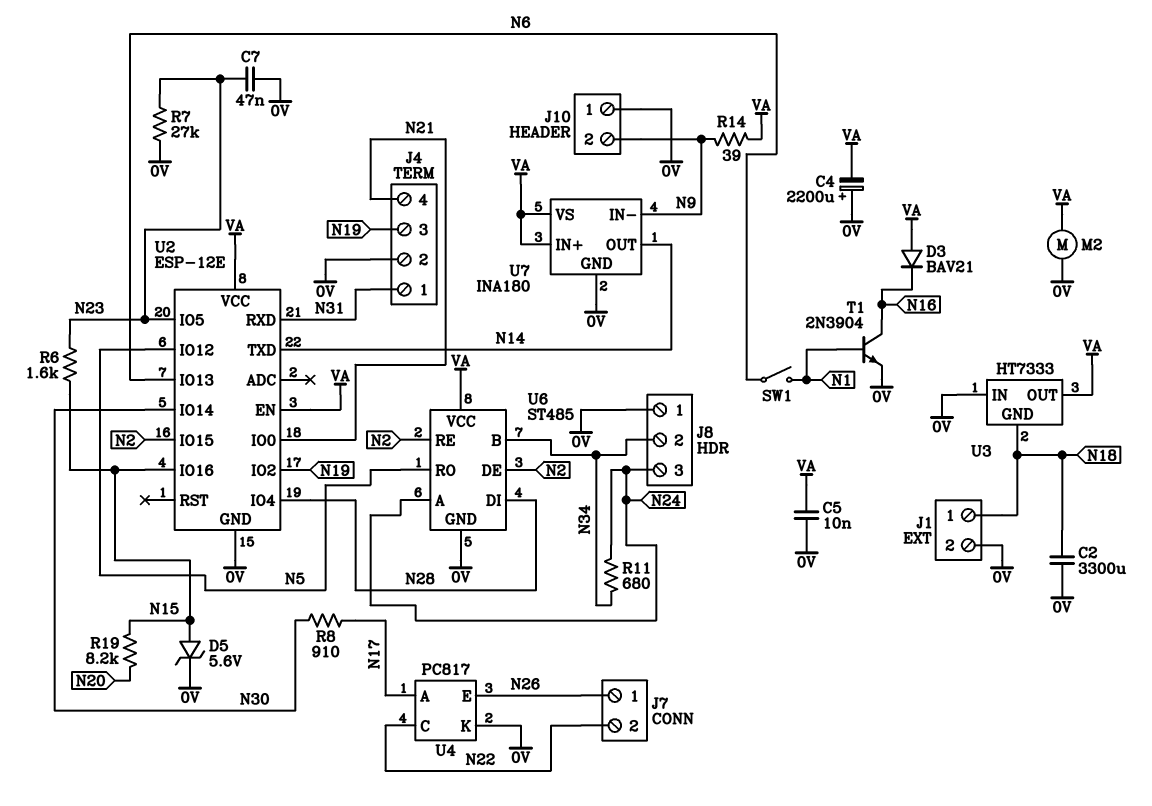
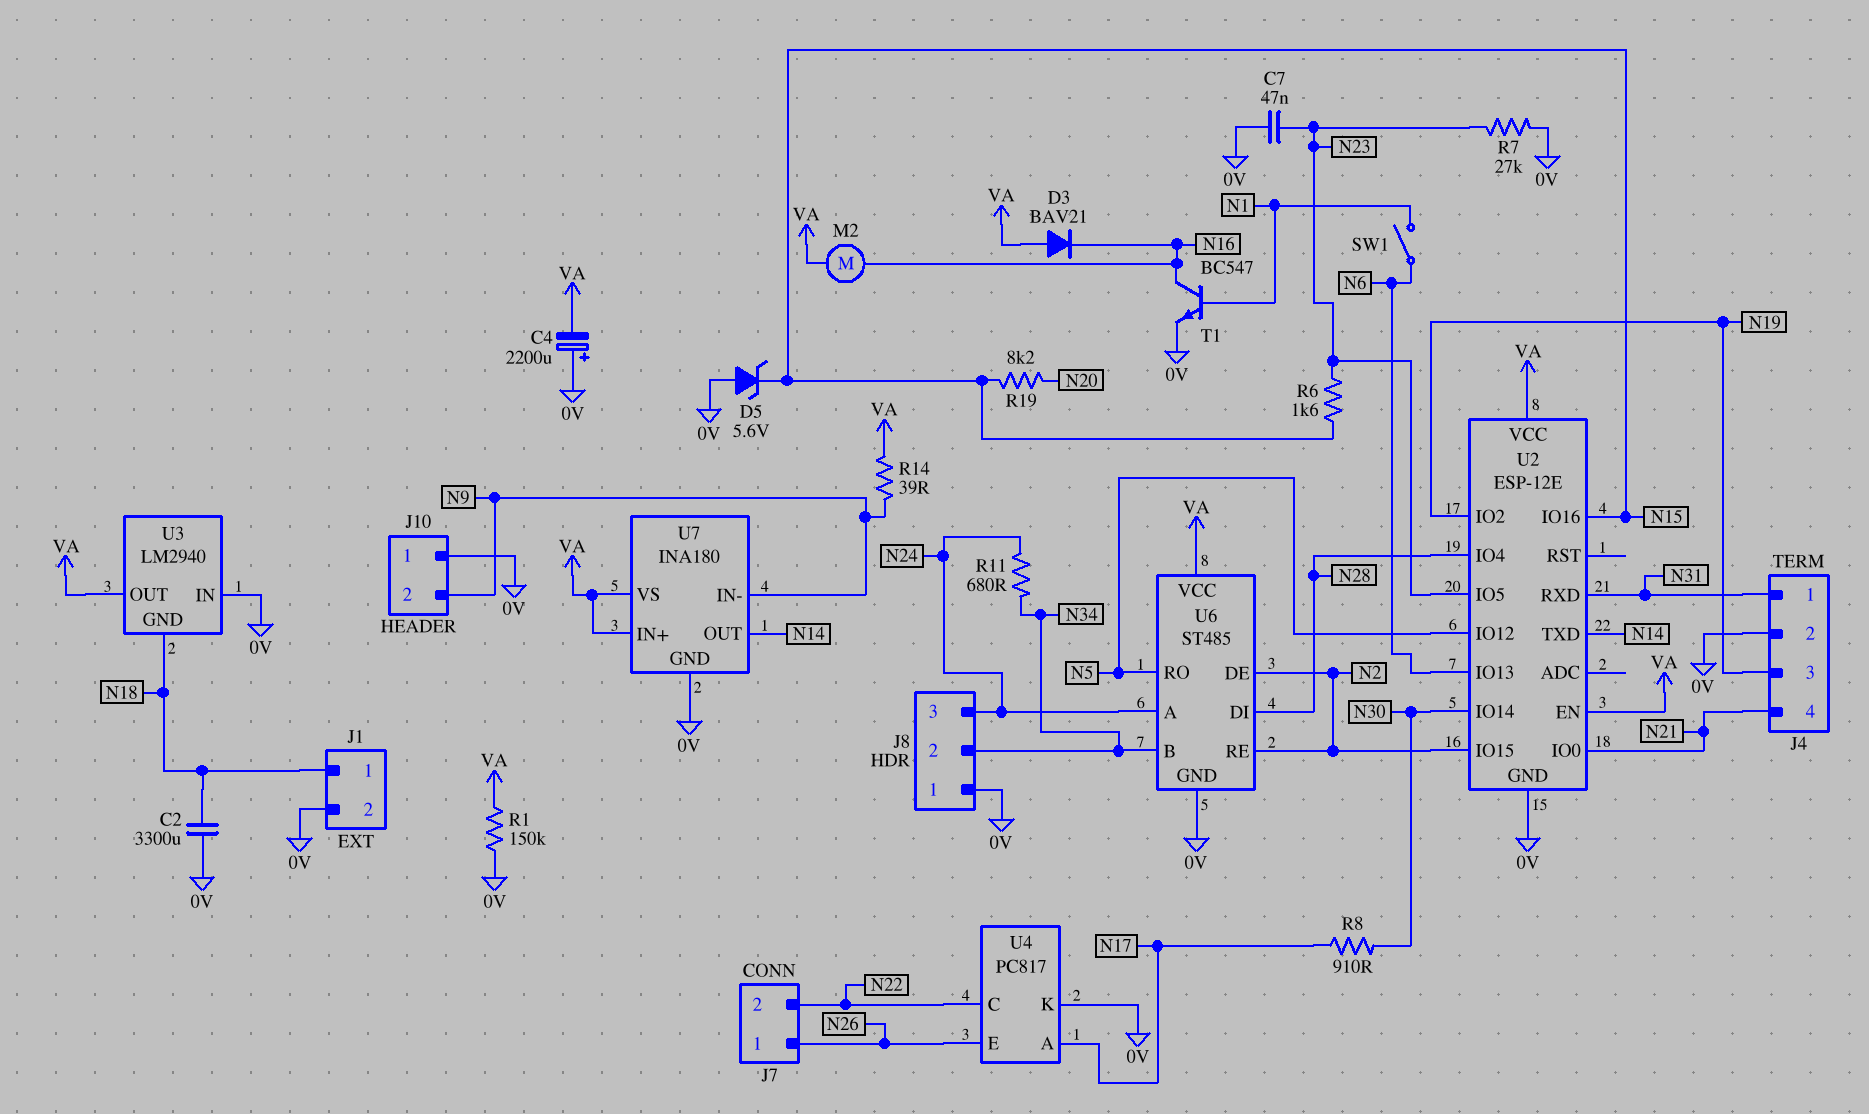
C5: 10nF (0V, VA) -> none
D5: zener 5.6V (A N15, K 0V) -> zener 5.6V (A 0V, K N15)
M2: motor (0V, VA) -> motor (N16, VA)
R1: none -> 150k (0V, VA)
T1: NPN 2N3904 (B N1, C N16, E 0V) -> NPN BC547 (B N1, C N16, E 0V)
U3: HT7333 -> LM2940

